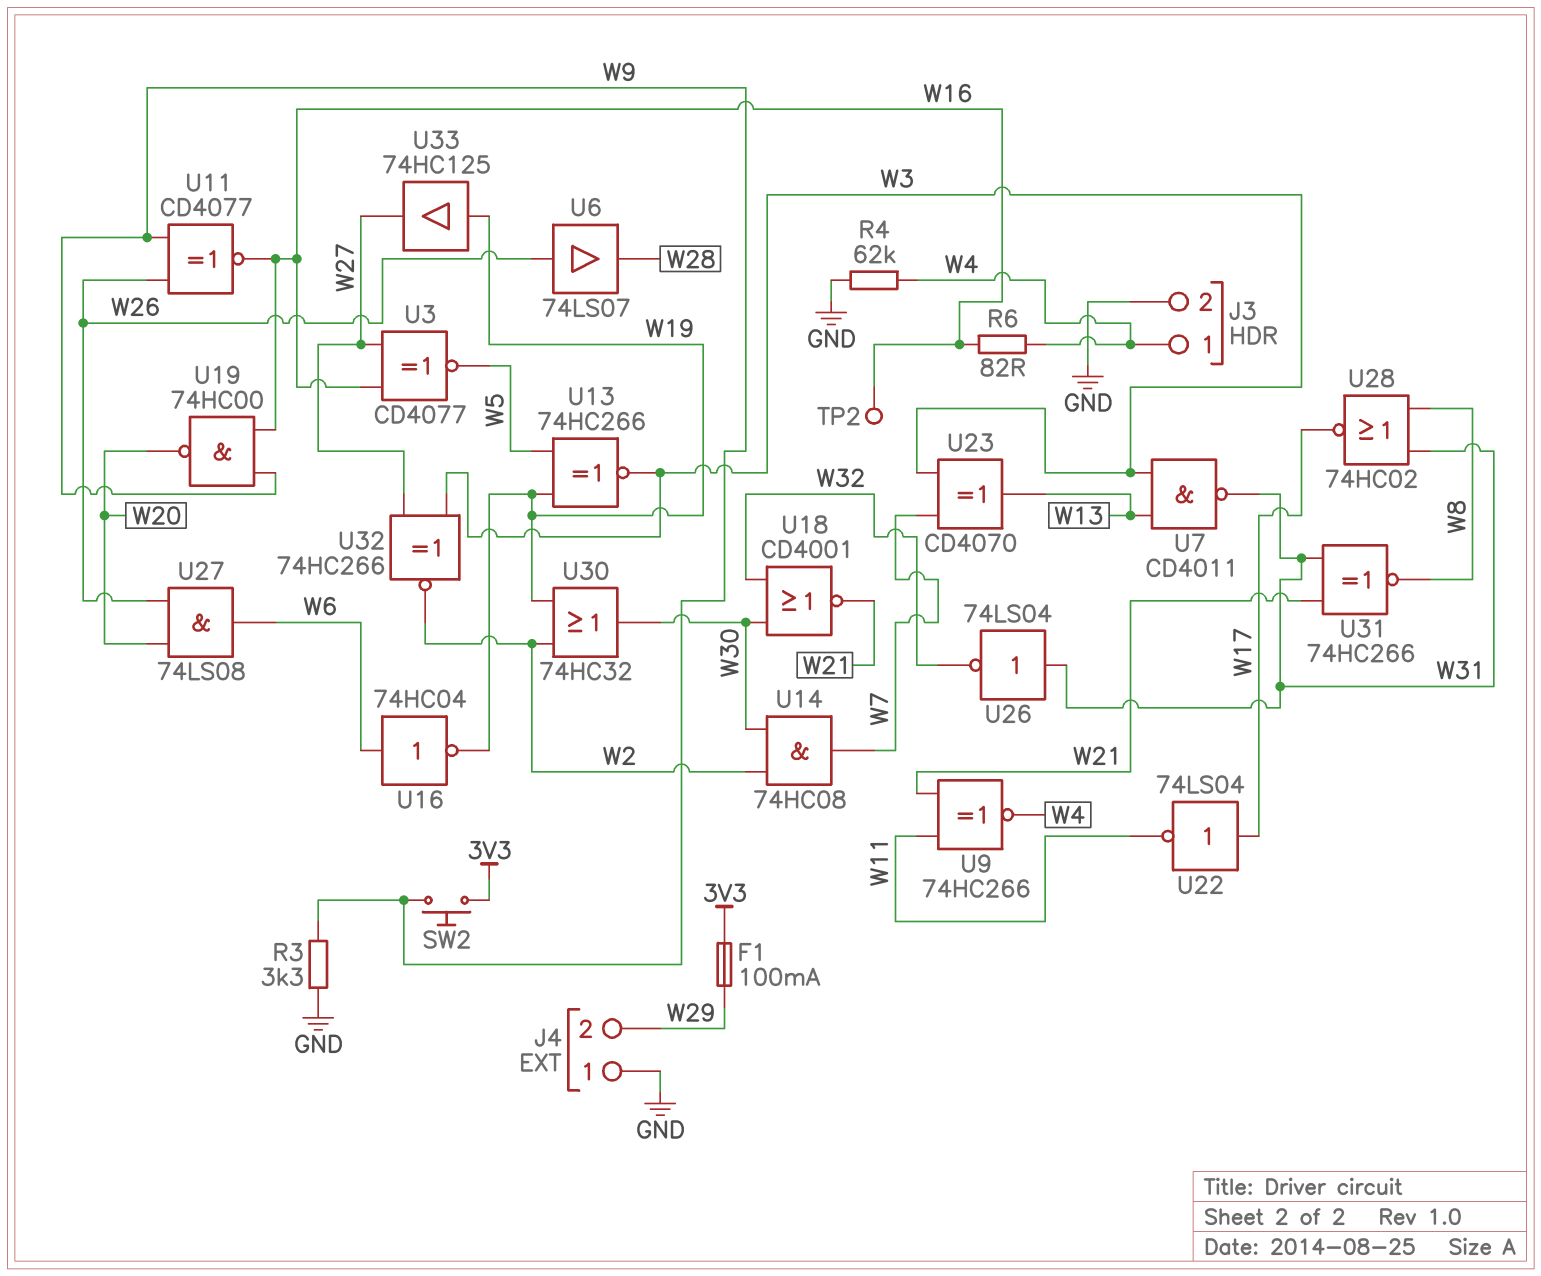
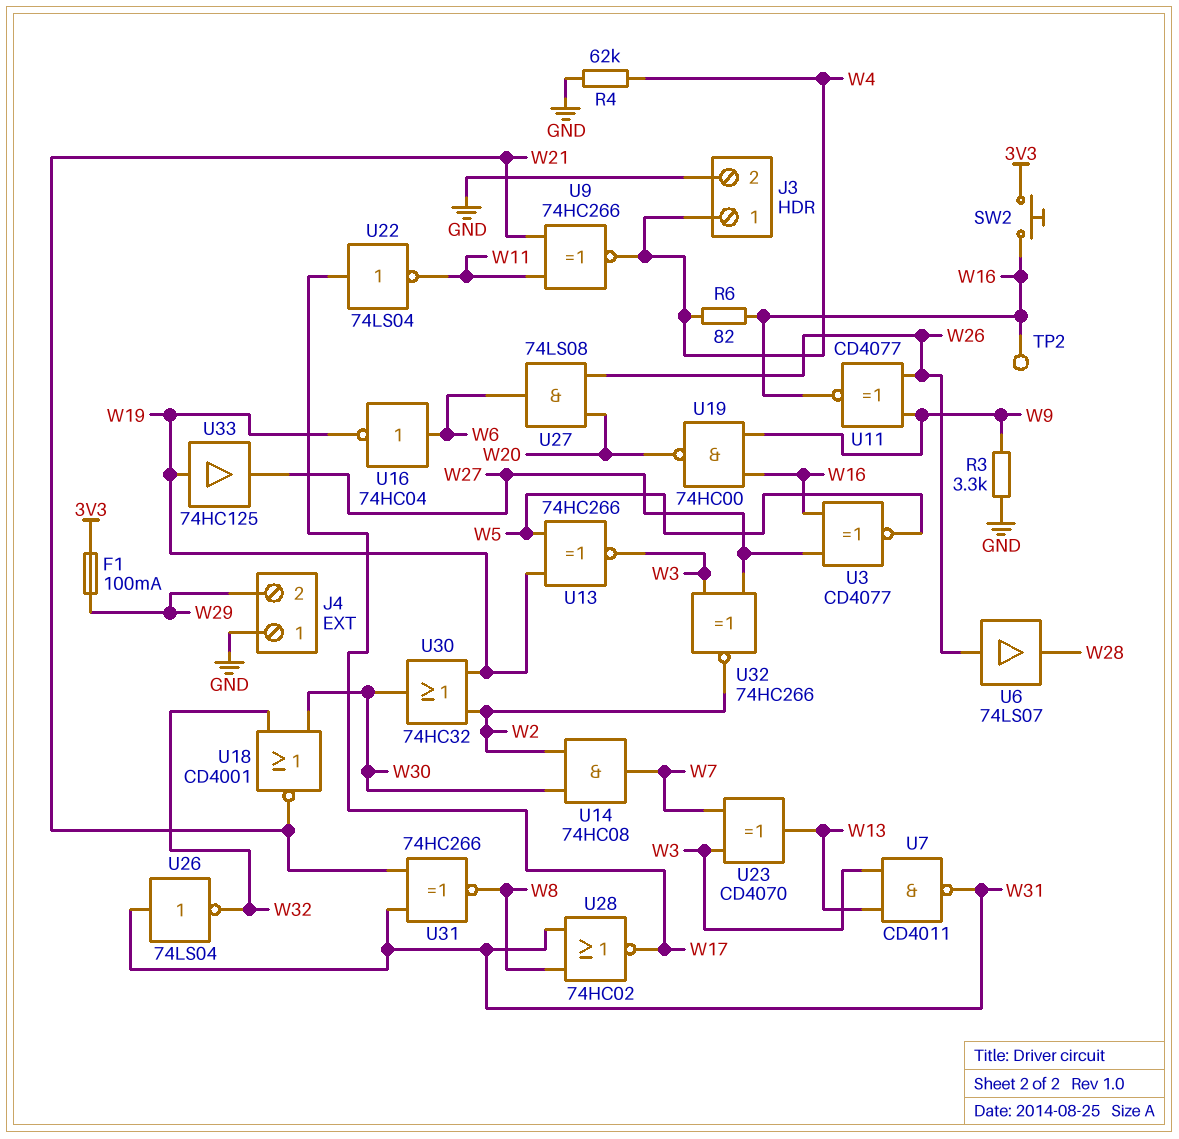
SW2: button (3V3, W9) -> button (3V3, W16)

